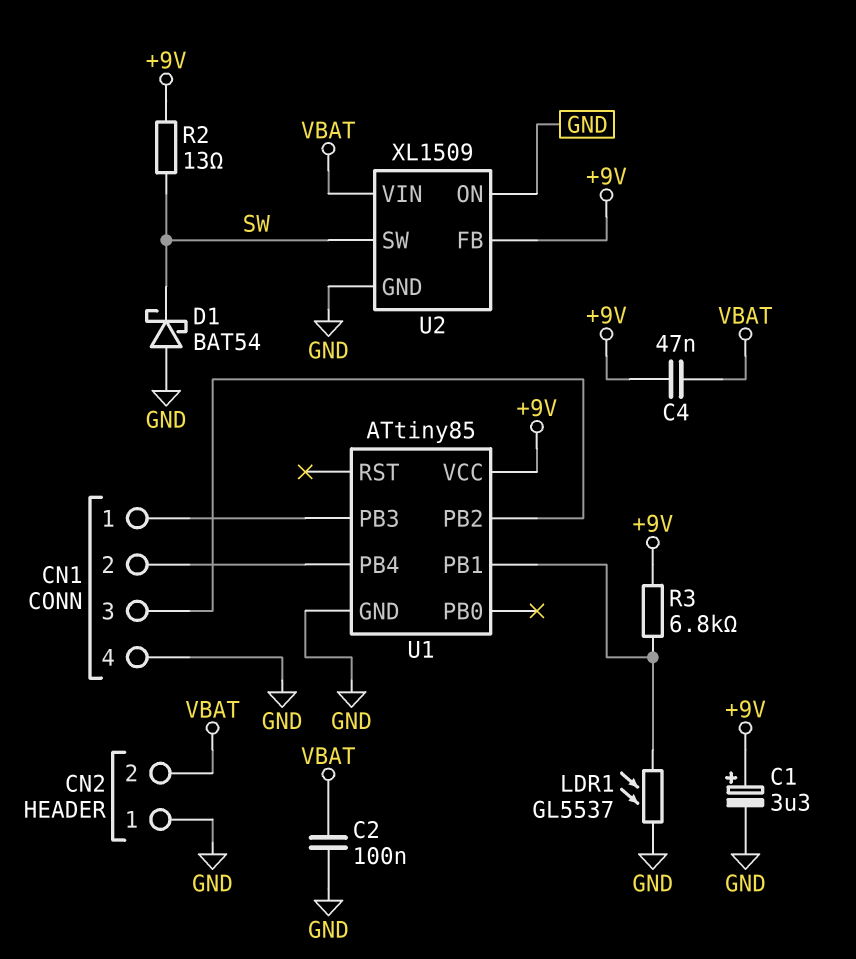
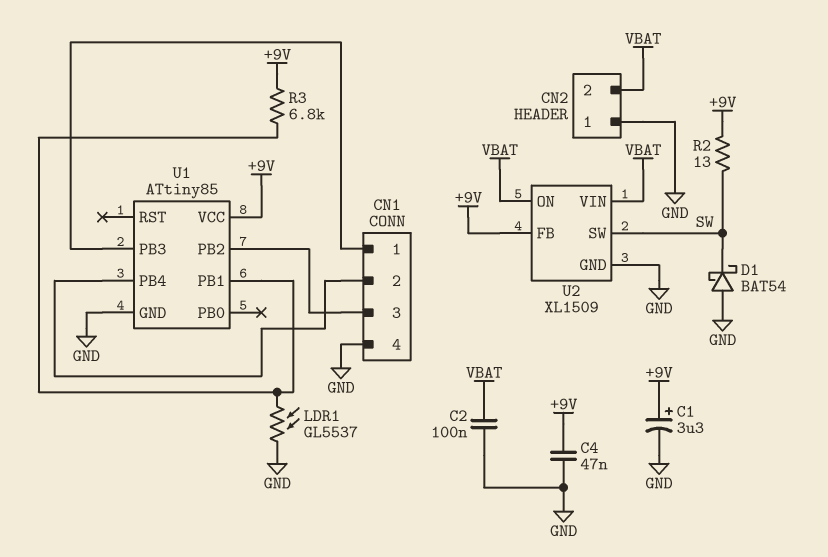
C4: 47nF (+9V, VBAT) -> 47nF (+9V, GND)
U2 pin ON: GND -> VBAT

